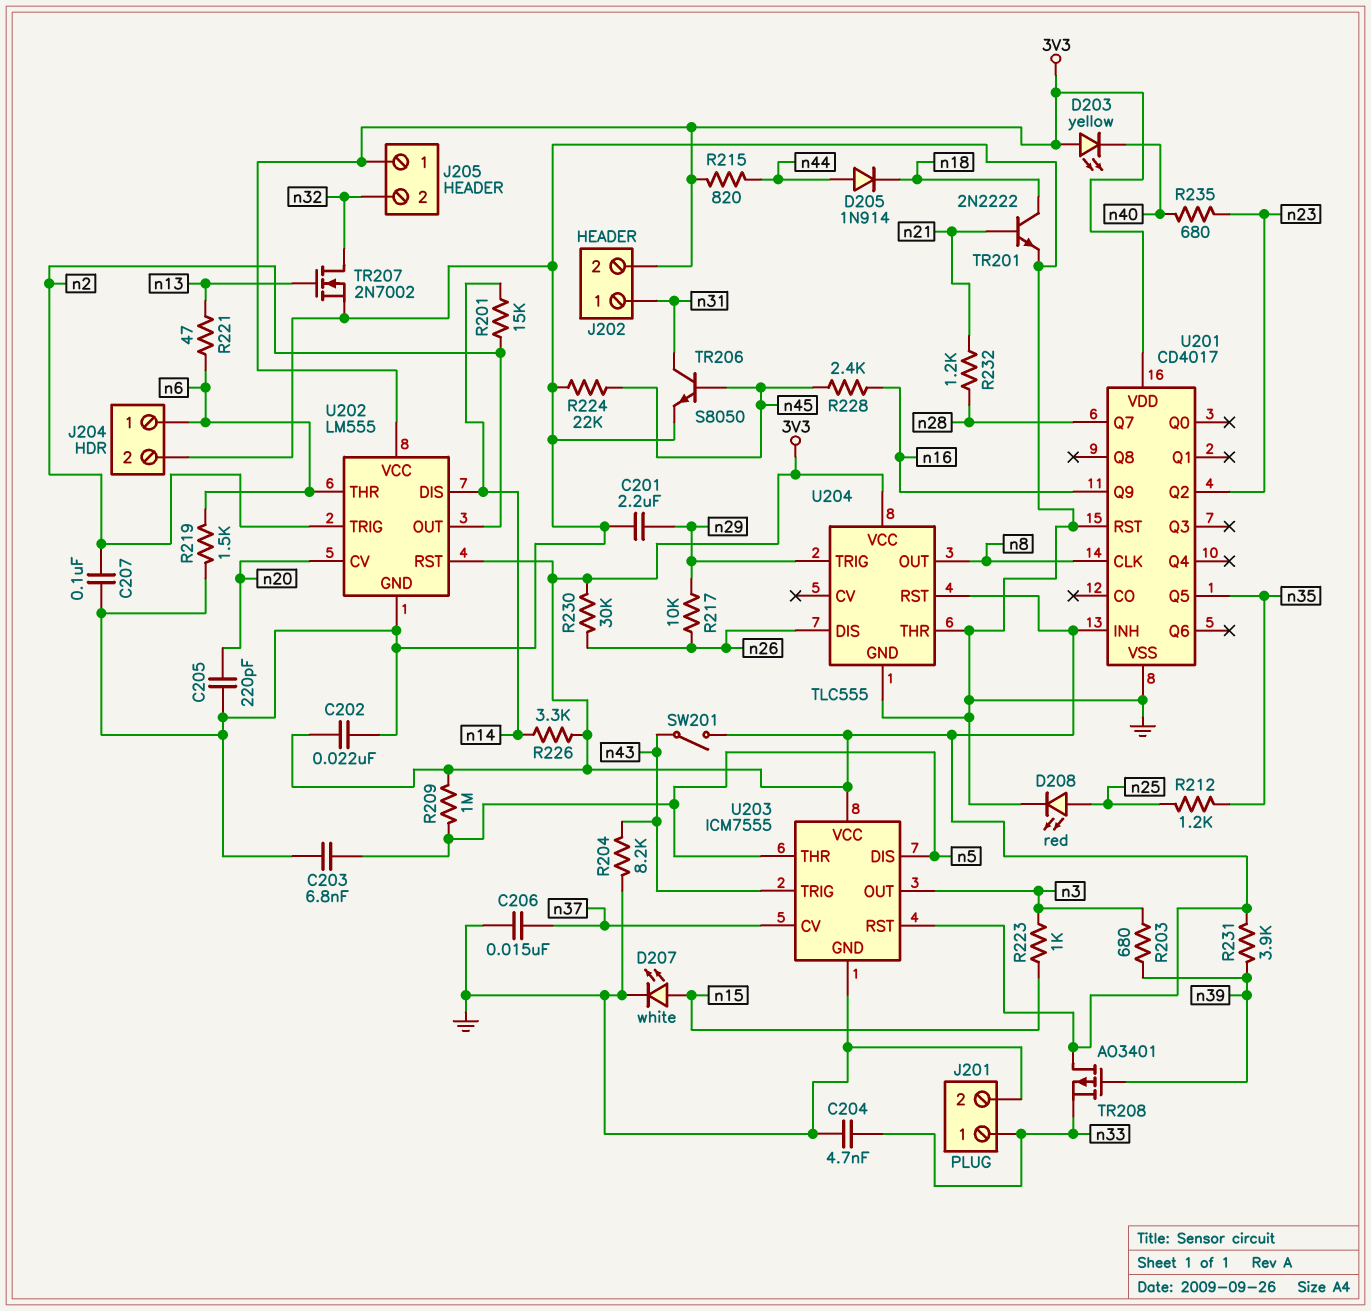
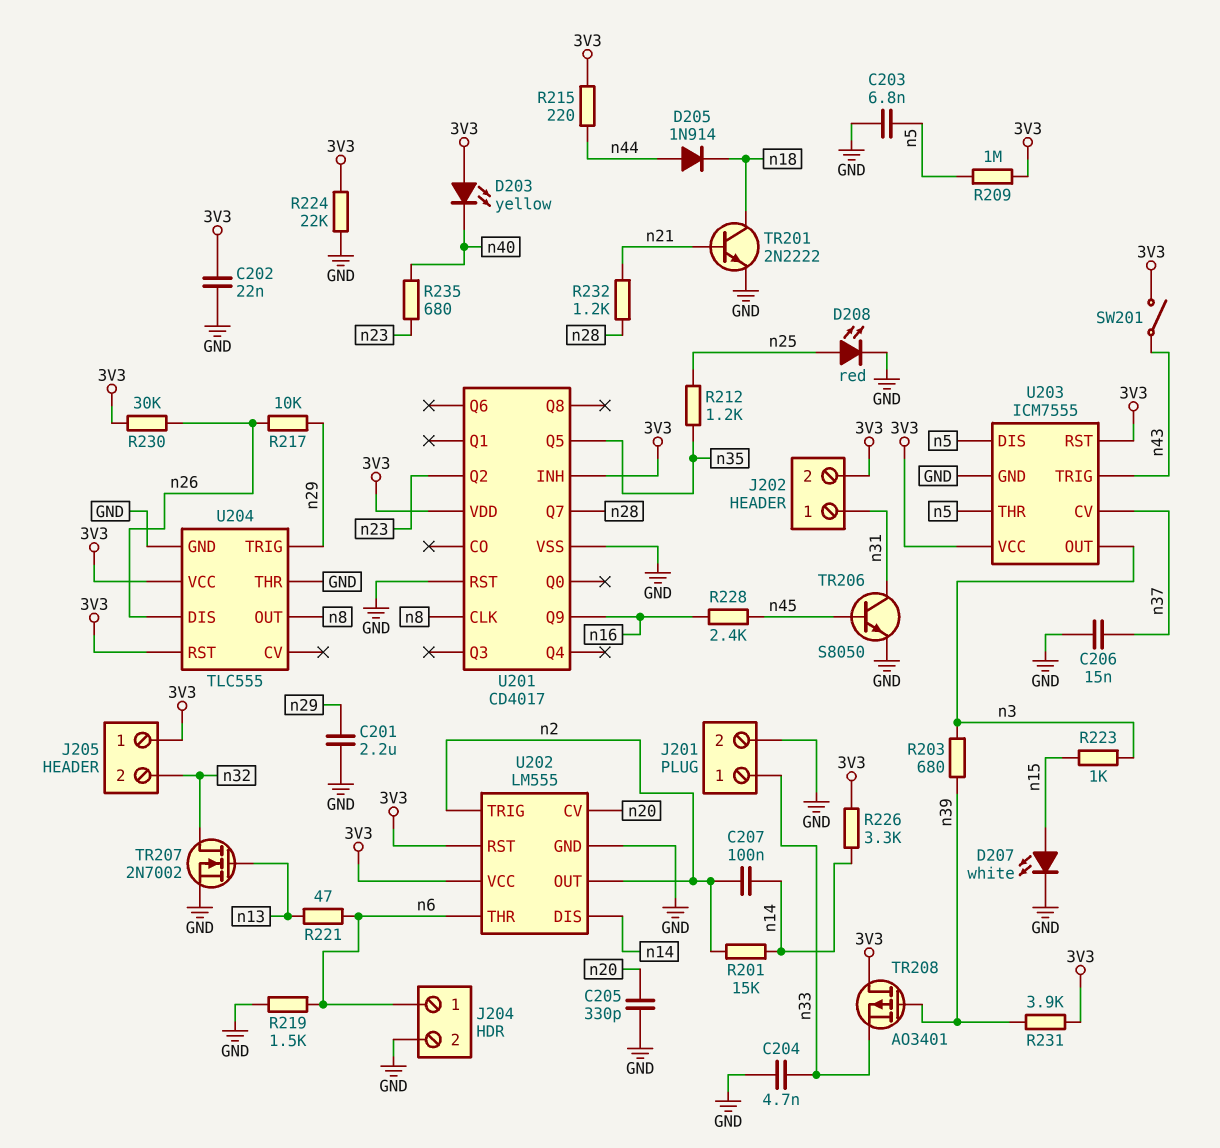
C205: 220pF (GND, n20) -> 330pF (GND, n20)
C207: 100nF (GND, n2) -> 100nF (n2, n14)
R204: 8.2k (GND, n43) -> none
R215: 820 (3V3, n44) -> 220 (3V3, n44)
R224: 22k (GND, n45) -> 22k (3V3, GND)

